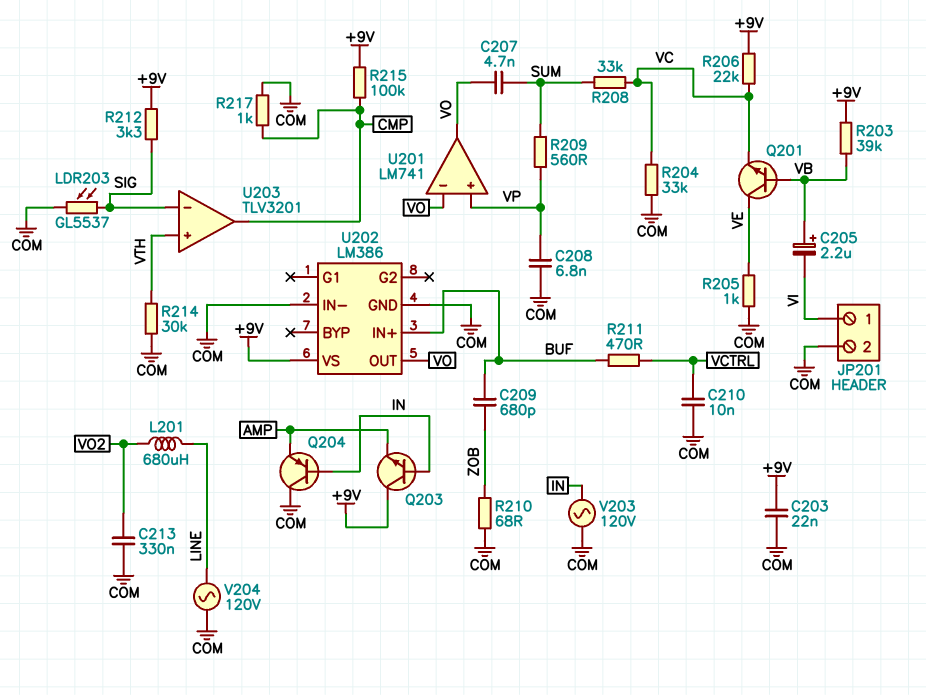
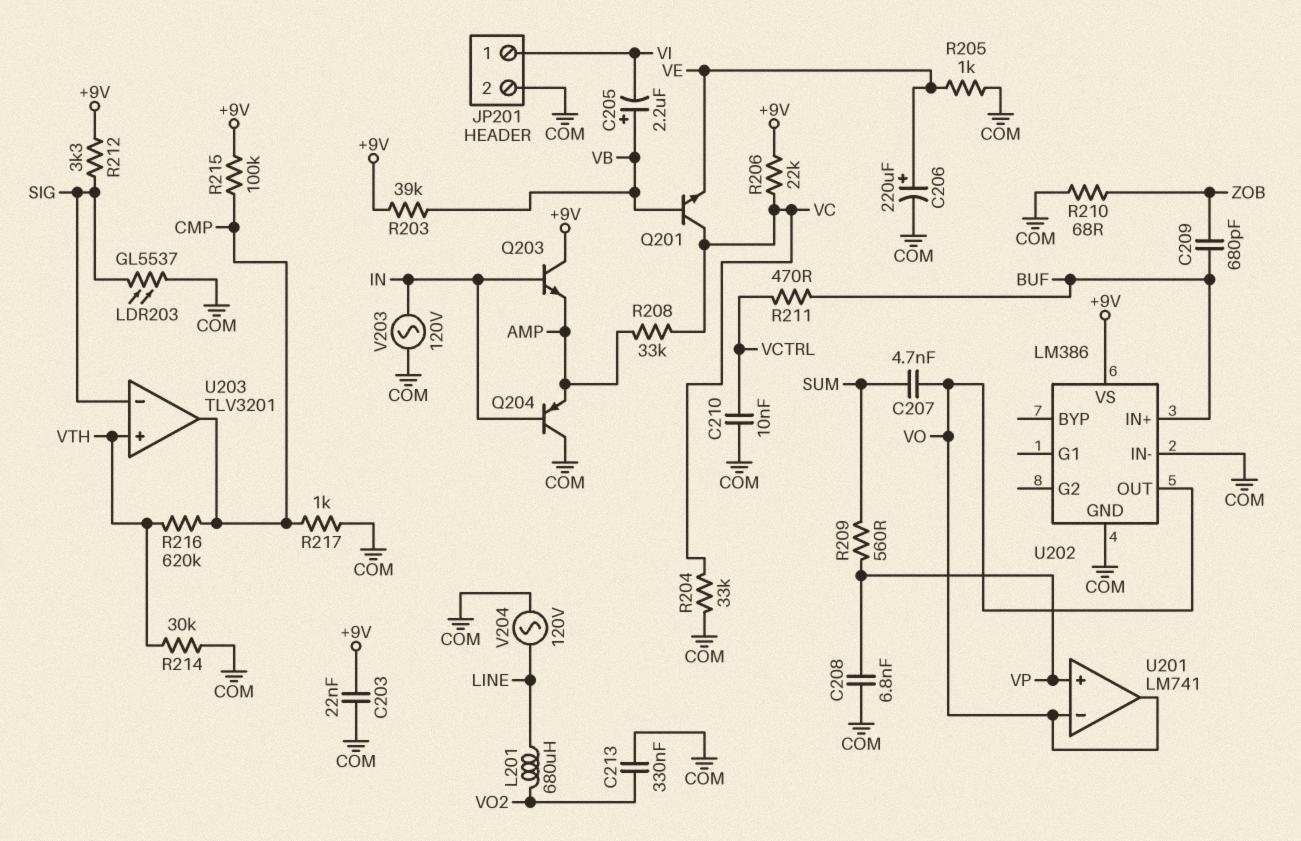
C206: none -> 220uF (plus VE, minus COM)
Q201: NPN (B VB, C VE, E VC) -> NPN (B VB, C VC, E VE)
R208: 33k (SUM, VC) -> 33k (AMP, VC)
R216: none -> 620k (CMP, VTH)

